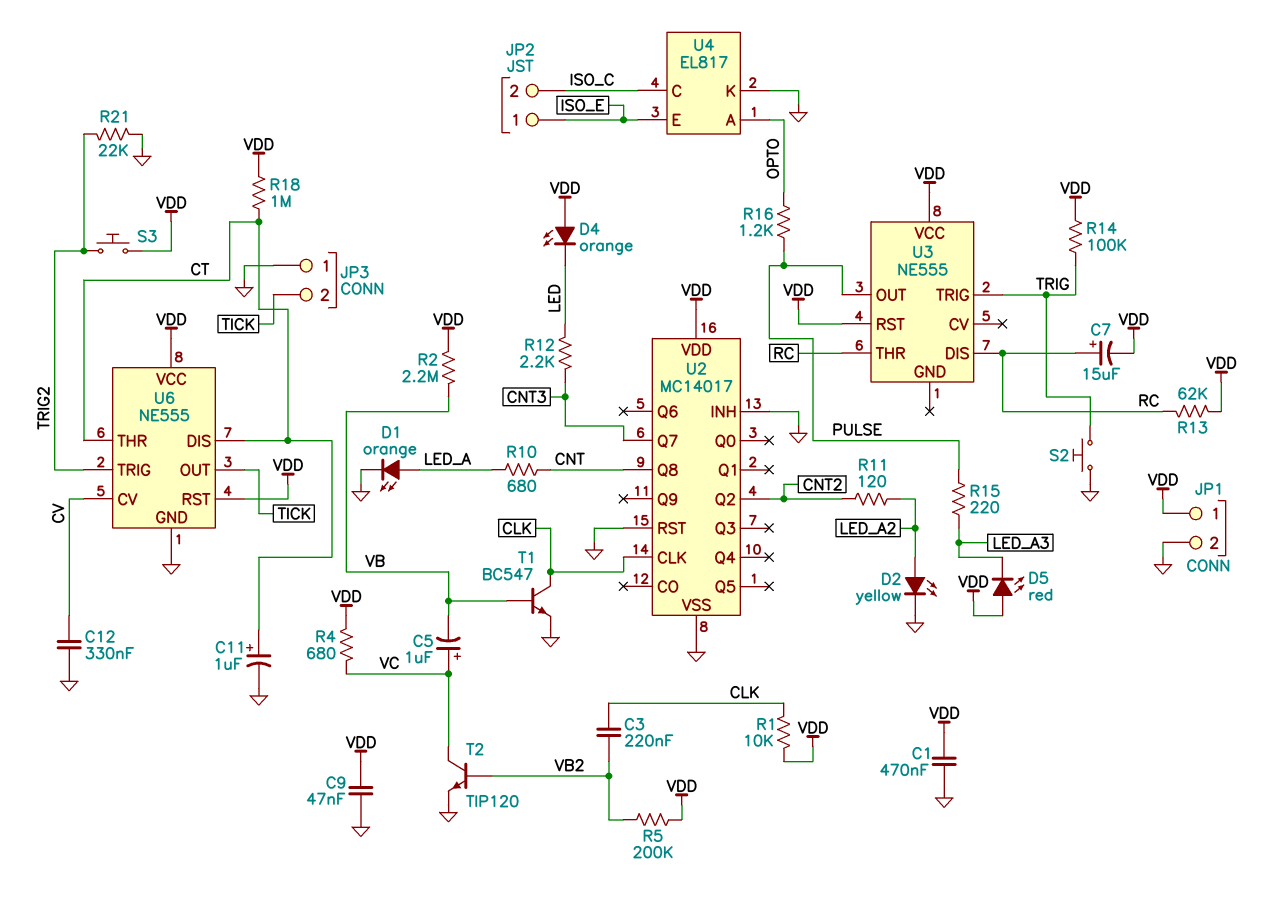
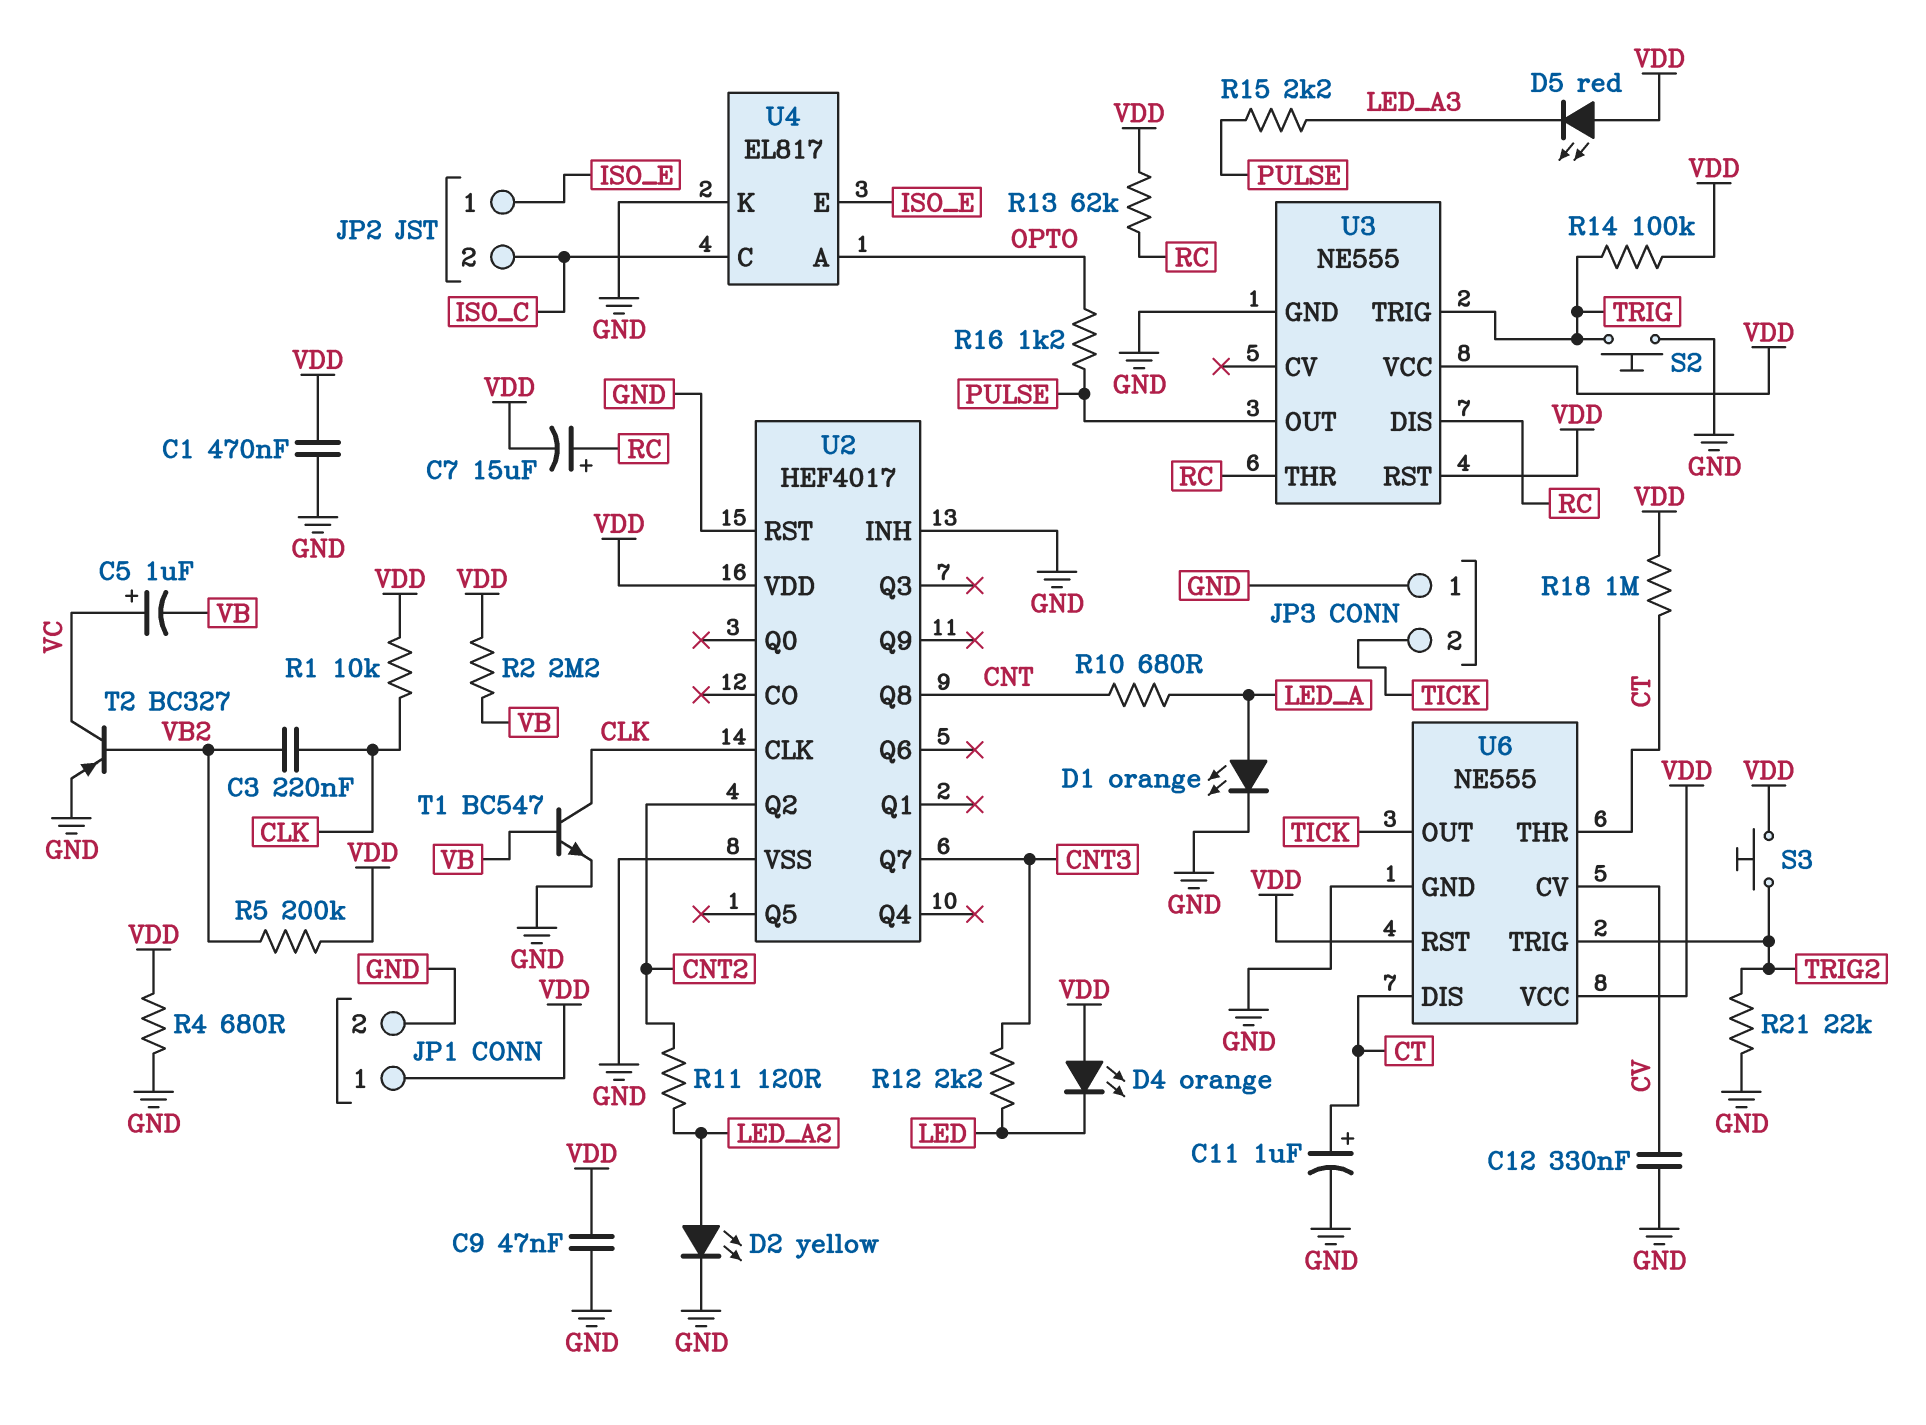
R4: 680 (VC, VDD) -> 680 (GND, VDD)
R15: 220 (LED_A3, PULSE) -> 2.2k (LED_A3, PULSE)
T2: NPN TIP120 (B VB2, C VC, E GND) -> PNP BC327 (B VB2, C VC, E GND)
U2: MC14017 -> HEF4017
U3 pin GND: none -> GND

